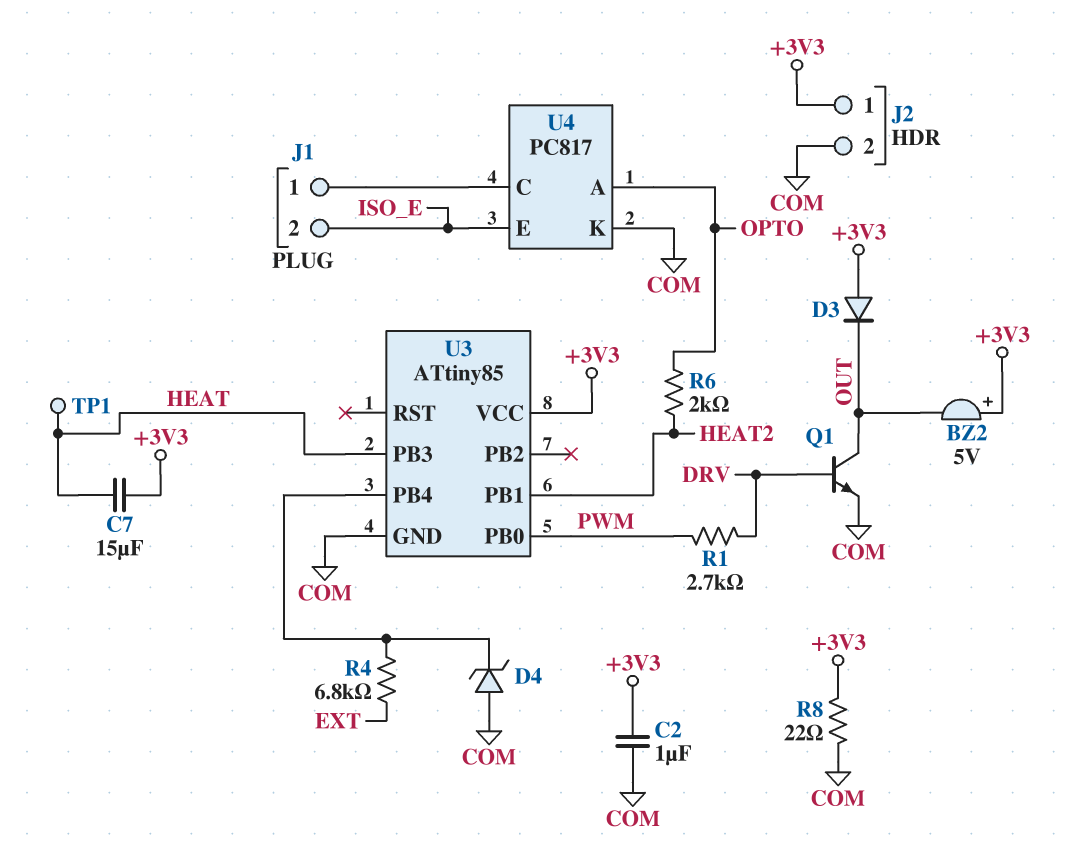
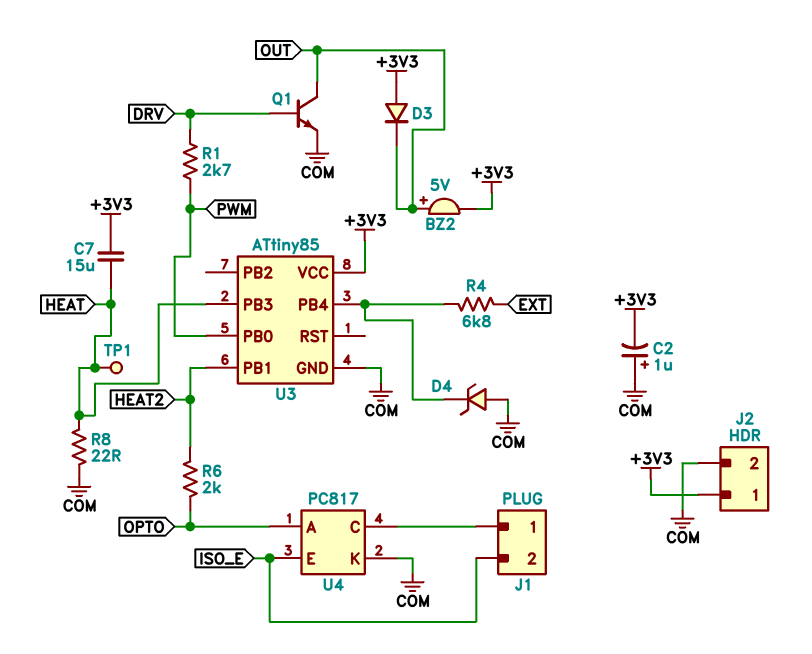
BZ2: buzzer 5V (plus +3V3, minus OUT) -> buzzer 5V (plus OUT, minus +3V3)
C2: 1uF (+3V3, COM) -> 1uF (plus COM, minus +3V3)
R8: 22 (+3V3, COM) -> 22 (COM, HEAT)

